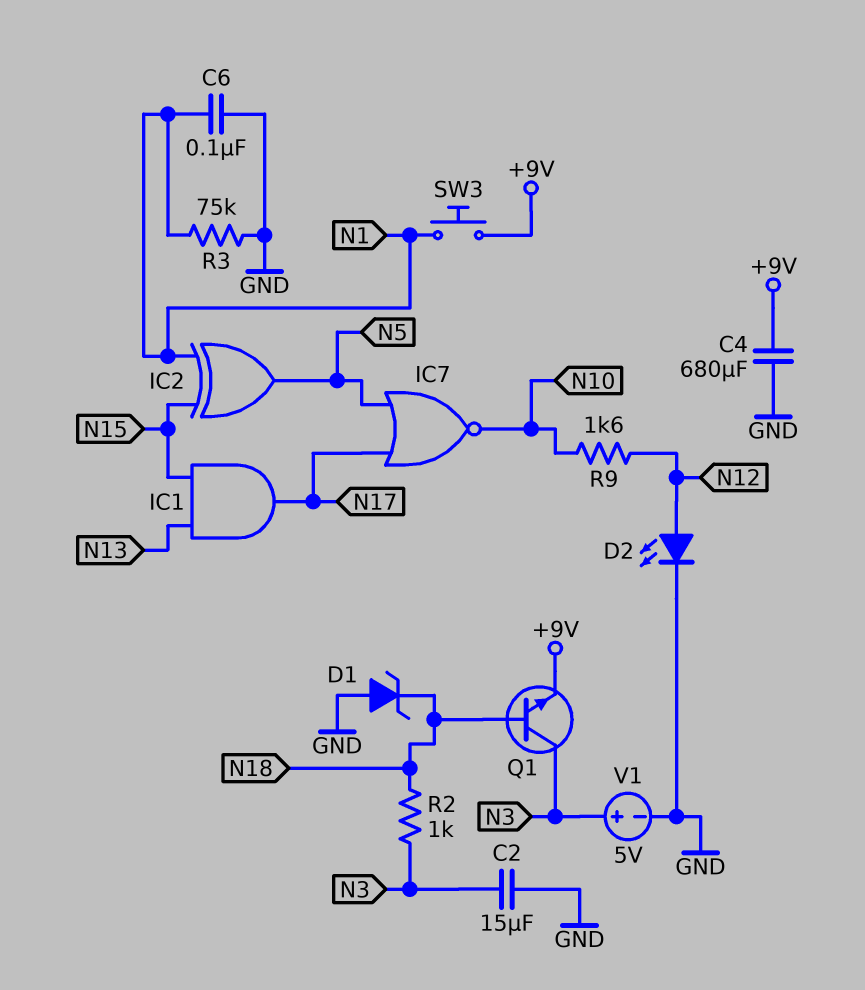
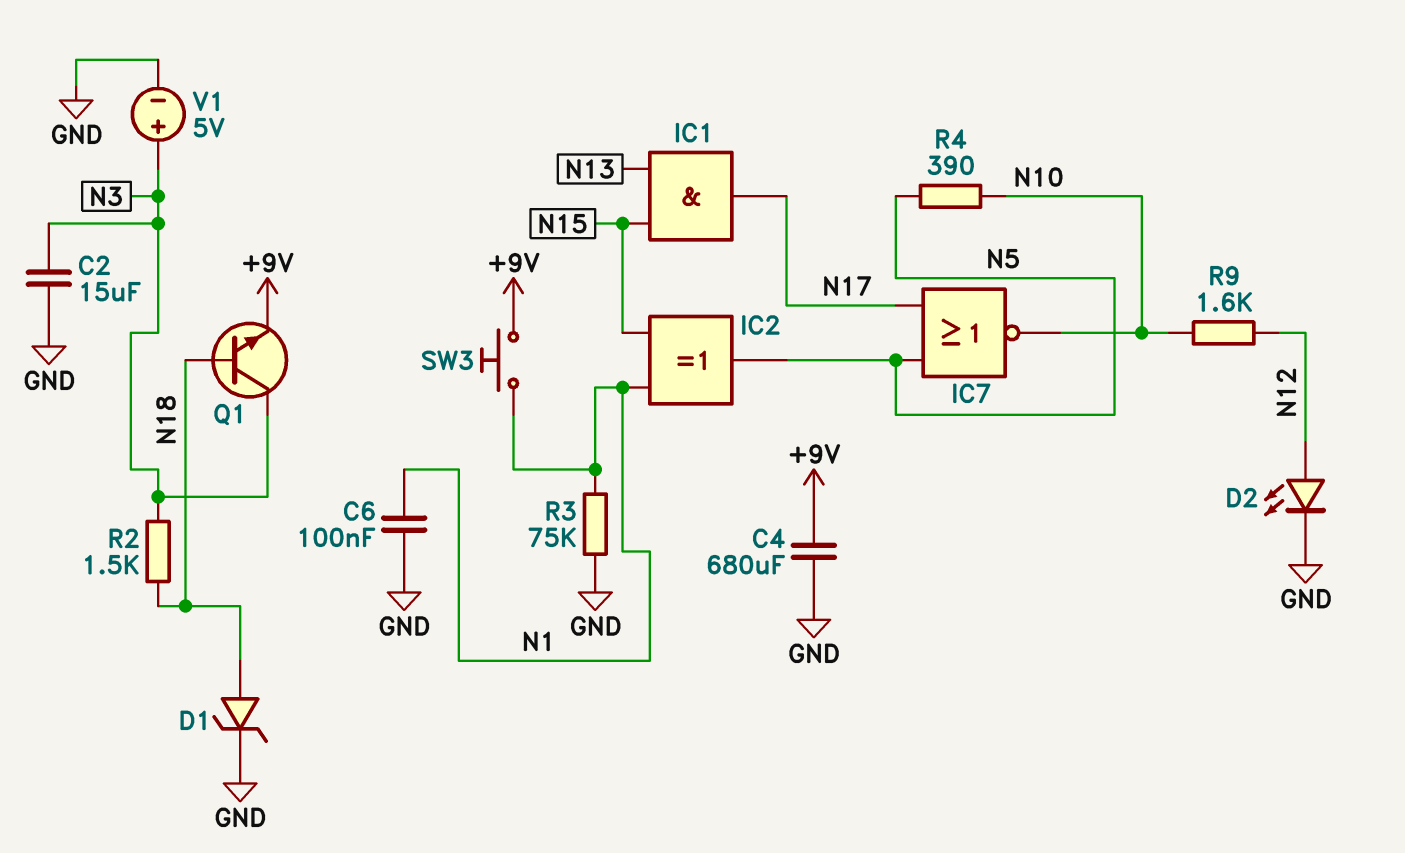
D1: zener (A GND, K N18) -> zener (A N18, K GND)
R2: 1k (N3, N18) -> 1.5k (N3, N18)
R4: none -> 390 (N5, N10)

